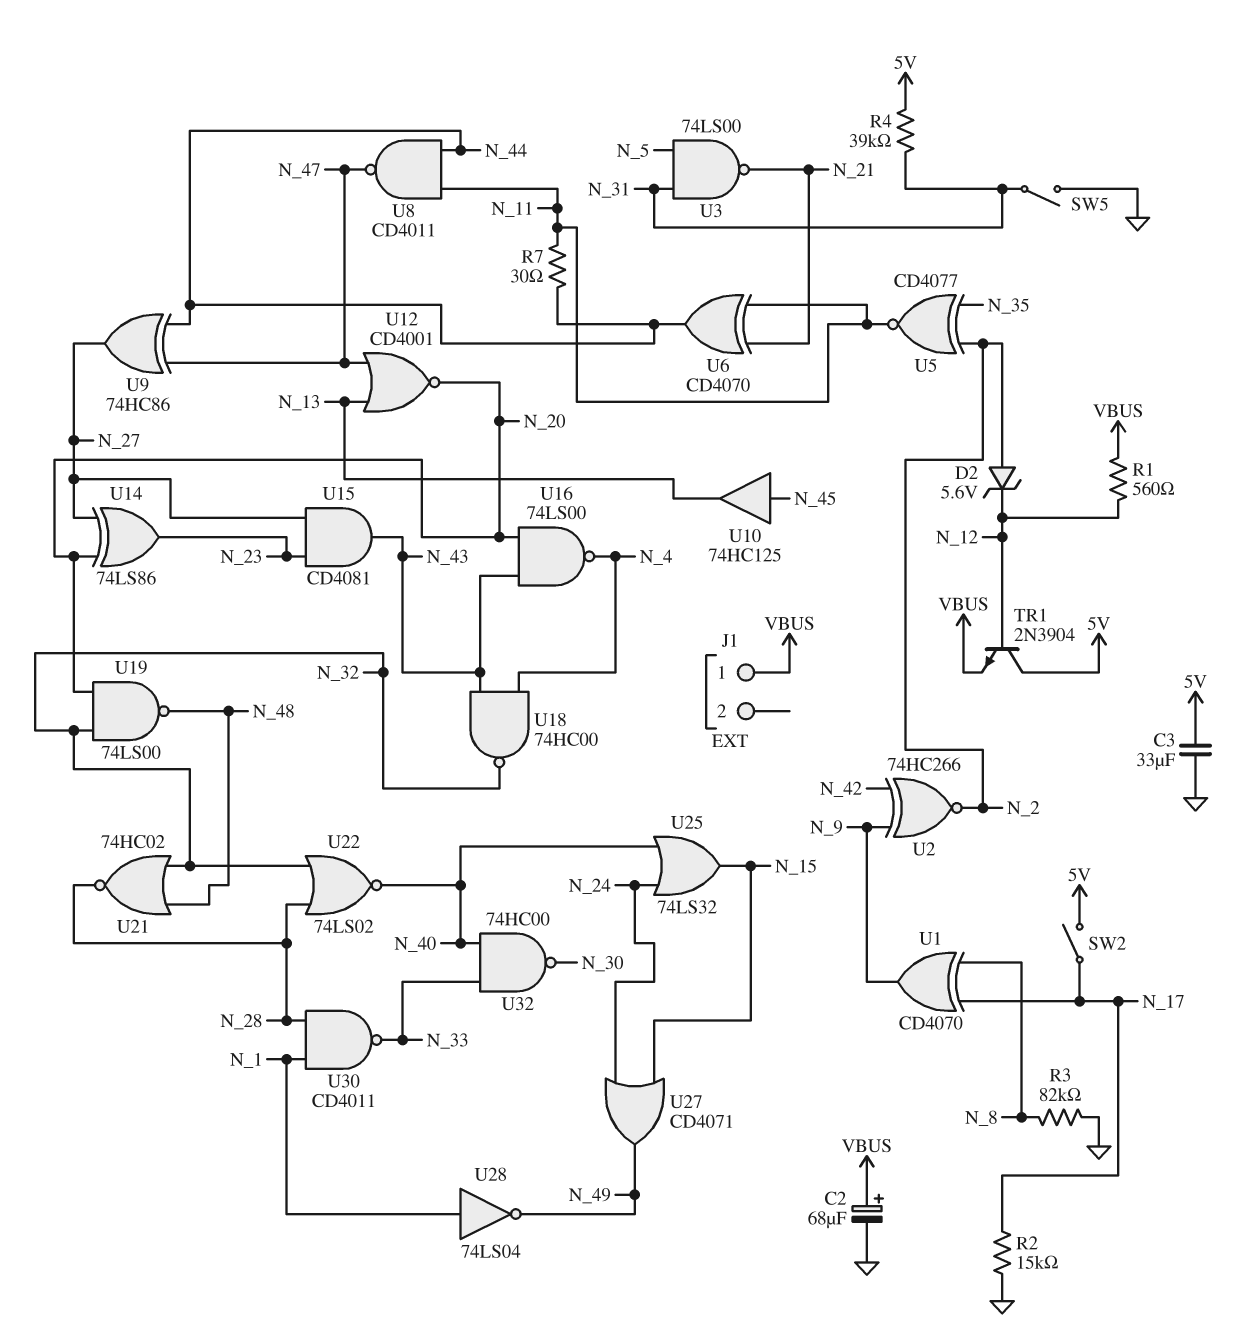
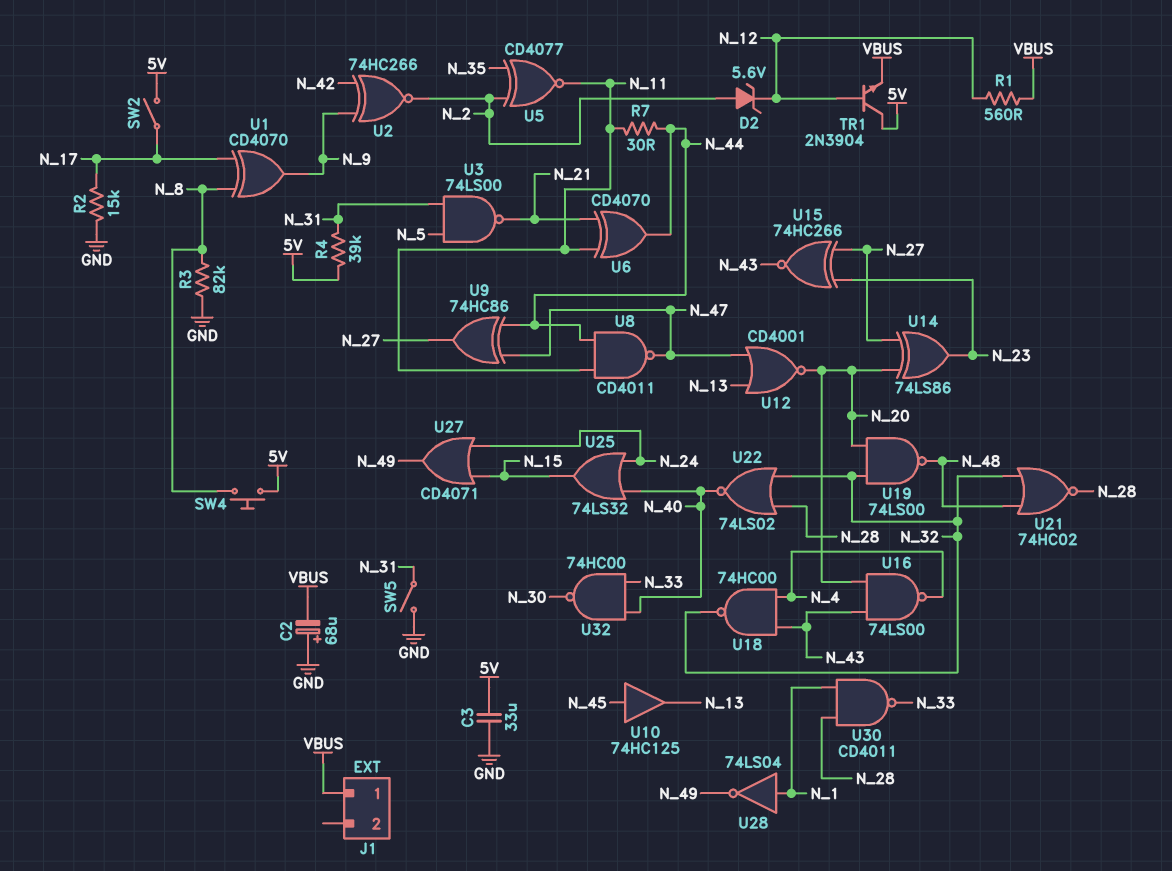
C2: 68uF (plus VBUS, minus GND) -> 68uF (plus GND, minus VBUS)
SW4: none -> button (5V, N_8)
U15: AND CD4081 (in N_23, in N_27, out N_43) -> XNOR 74HC266 (in N_23, in N_27, out N_43)

